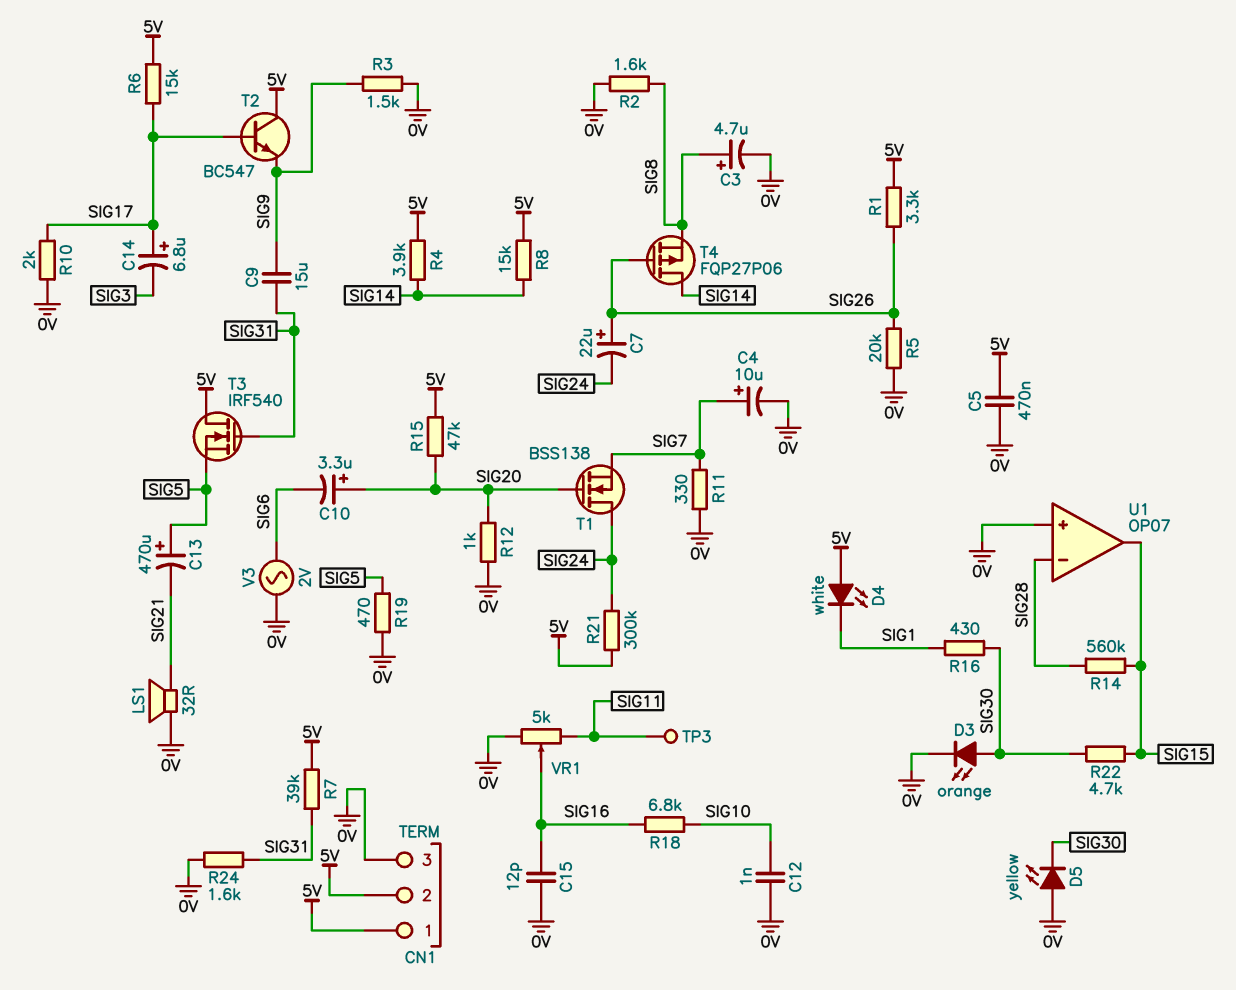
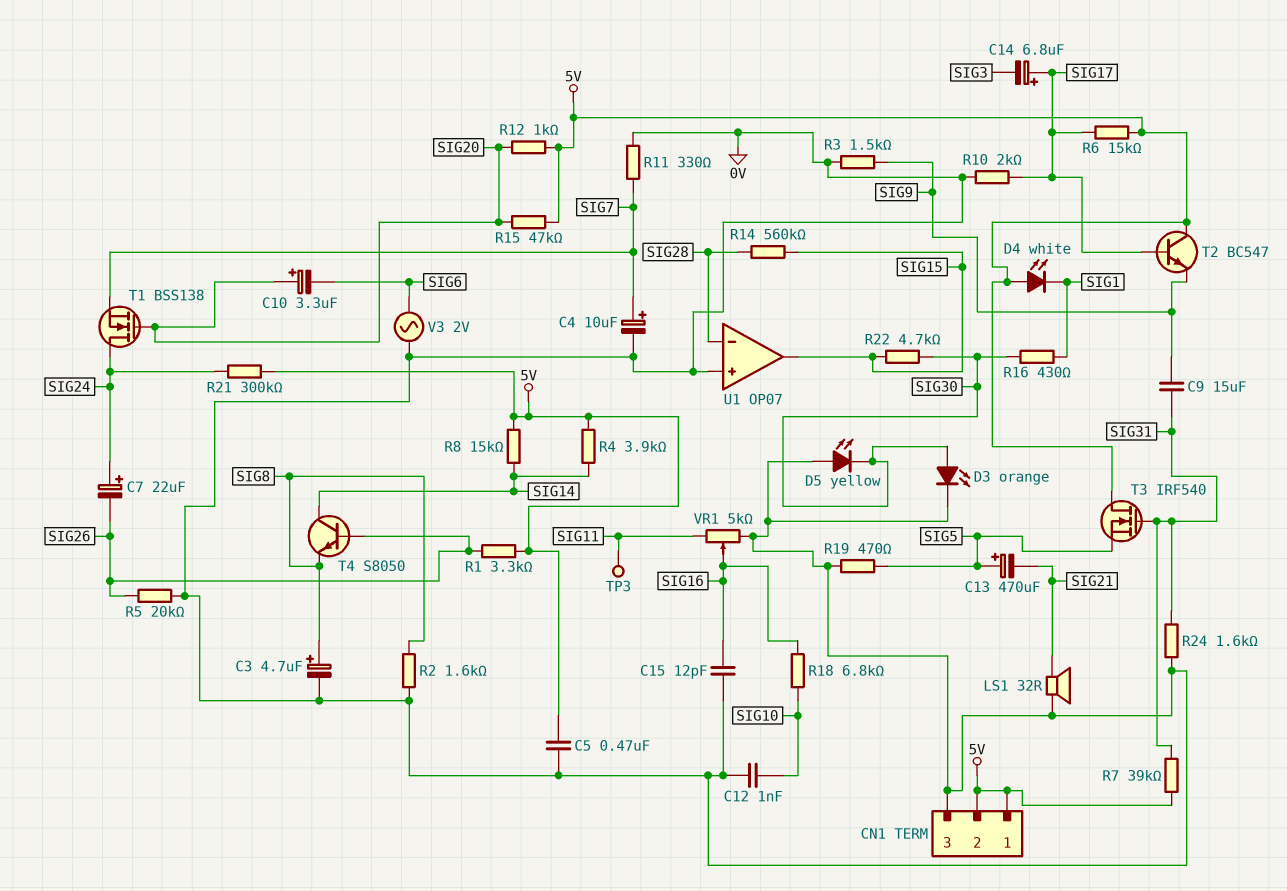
C7: 22uF (plus SIG26, minus SIG24) -> 22uF (plus SIG24, minus SIG26)
R12: 1k (0V, SIG20) -> 1k (5V, SIG20)
T4: PMOS FQP27P06 (G SIG26, D SIG14, S SIG8) -> NPN S8050 (B SIG26, C SIG14, E SIG8)

